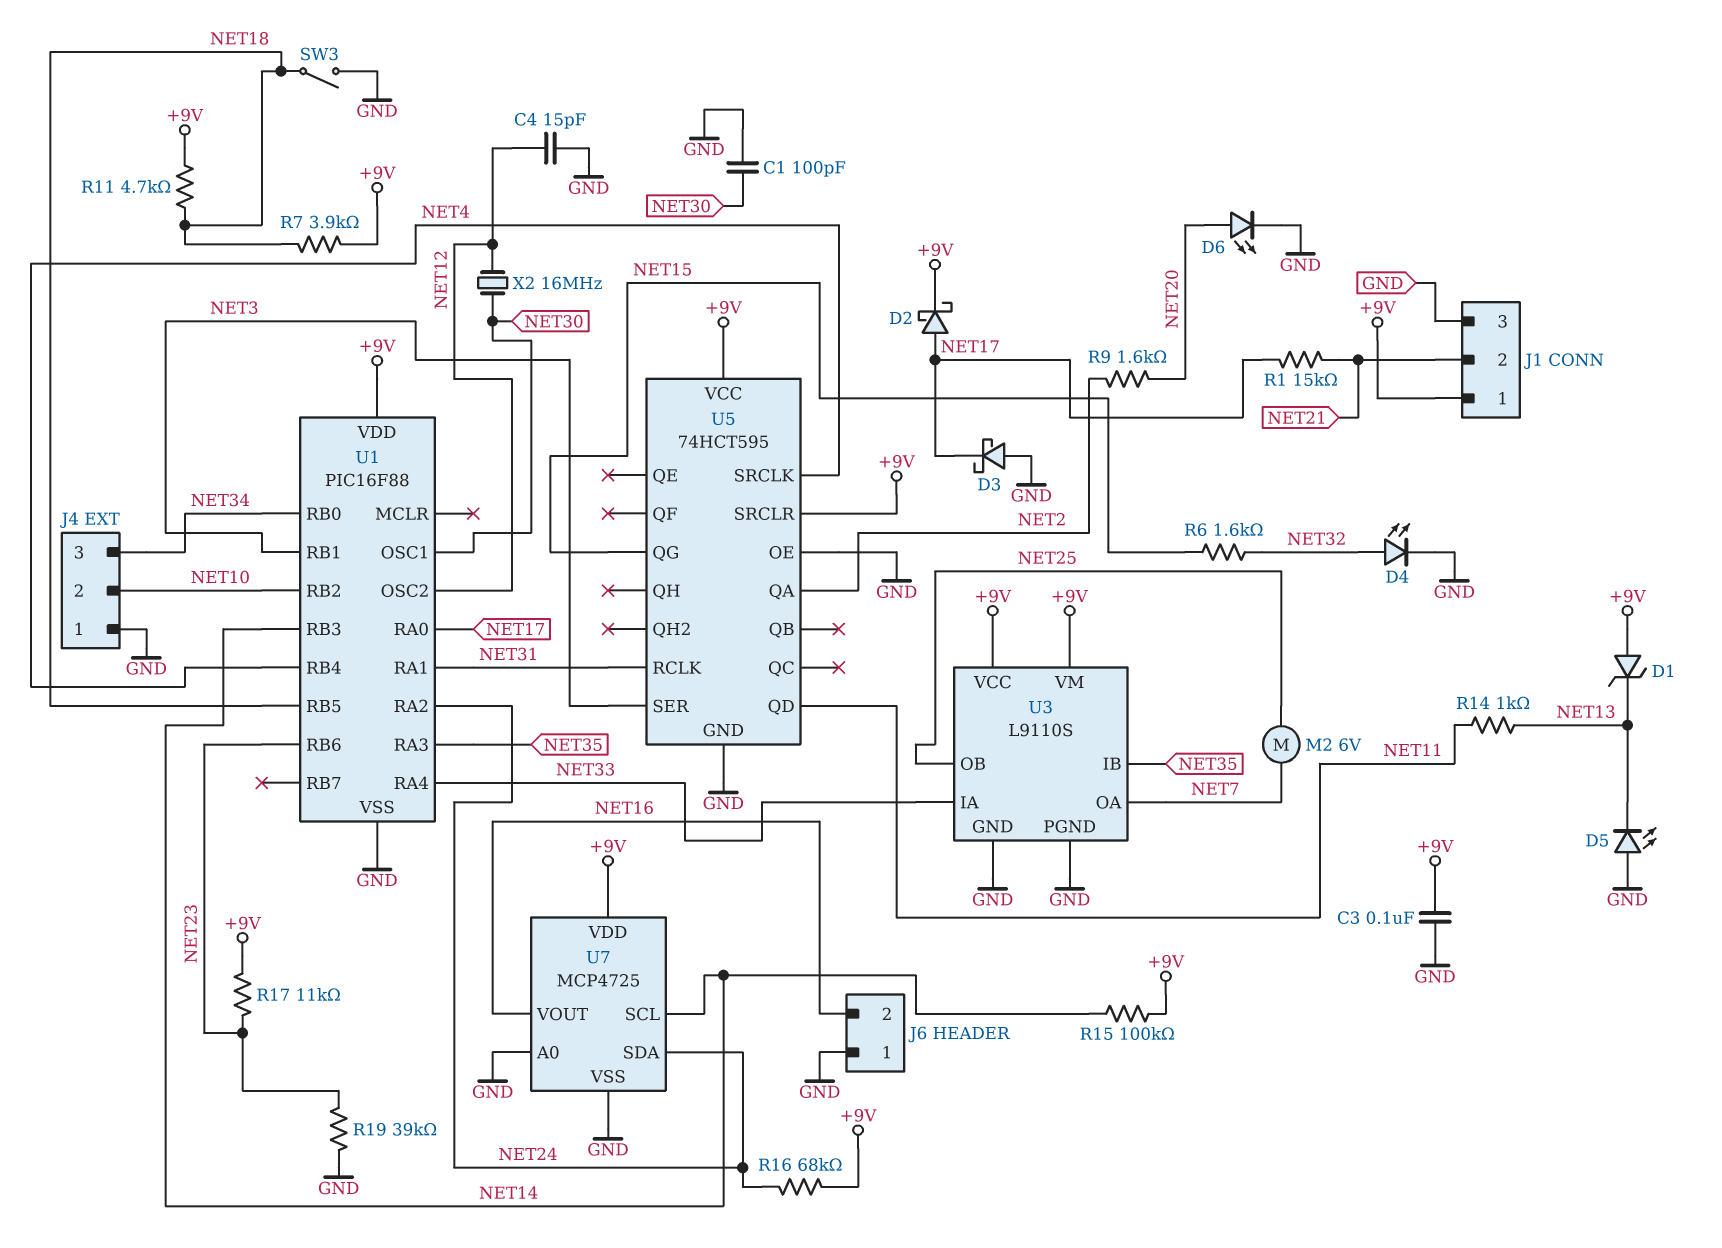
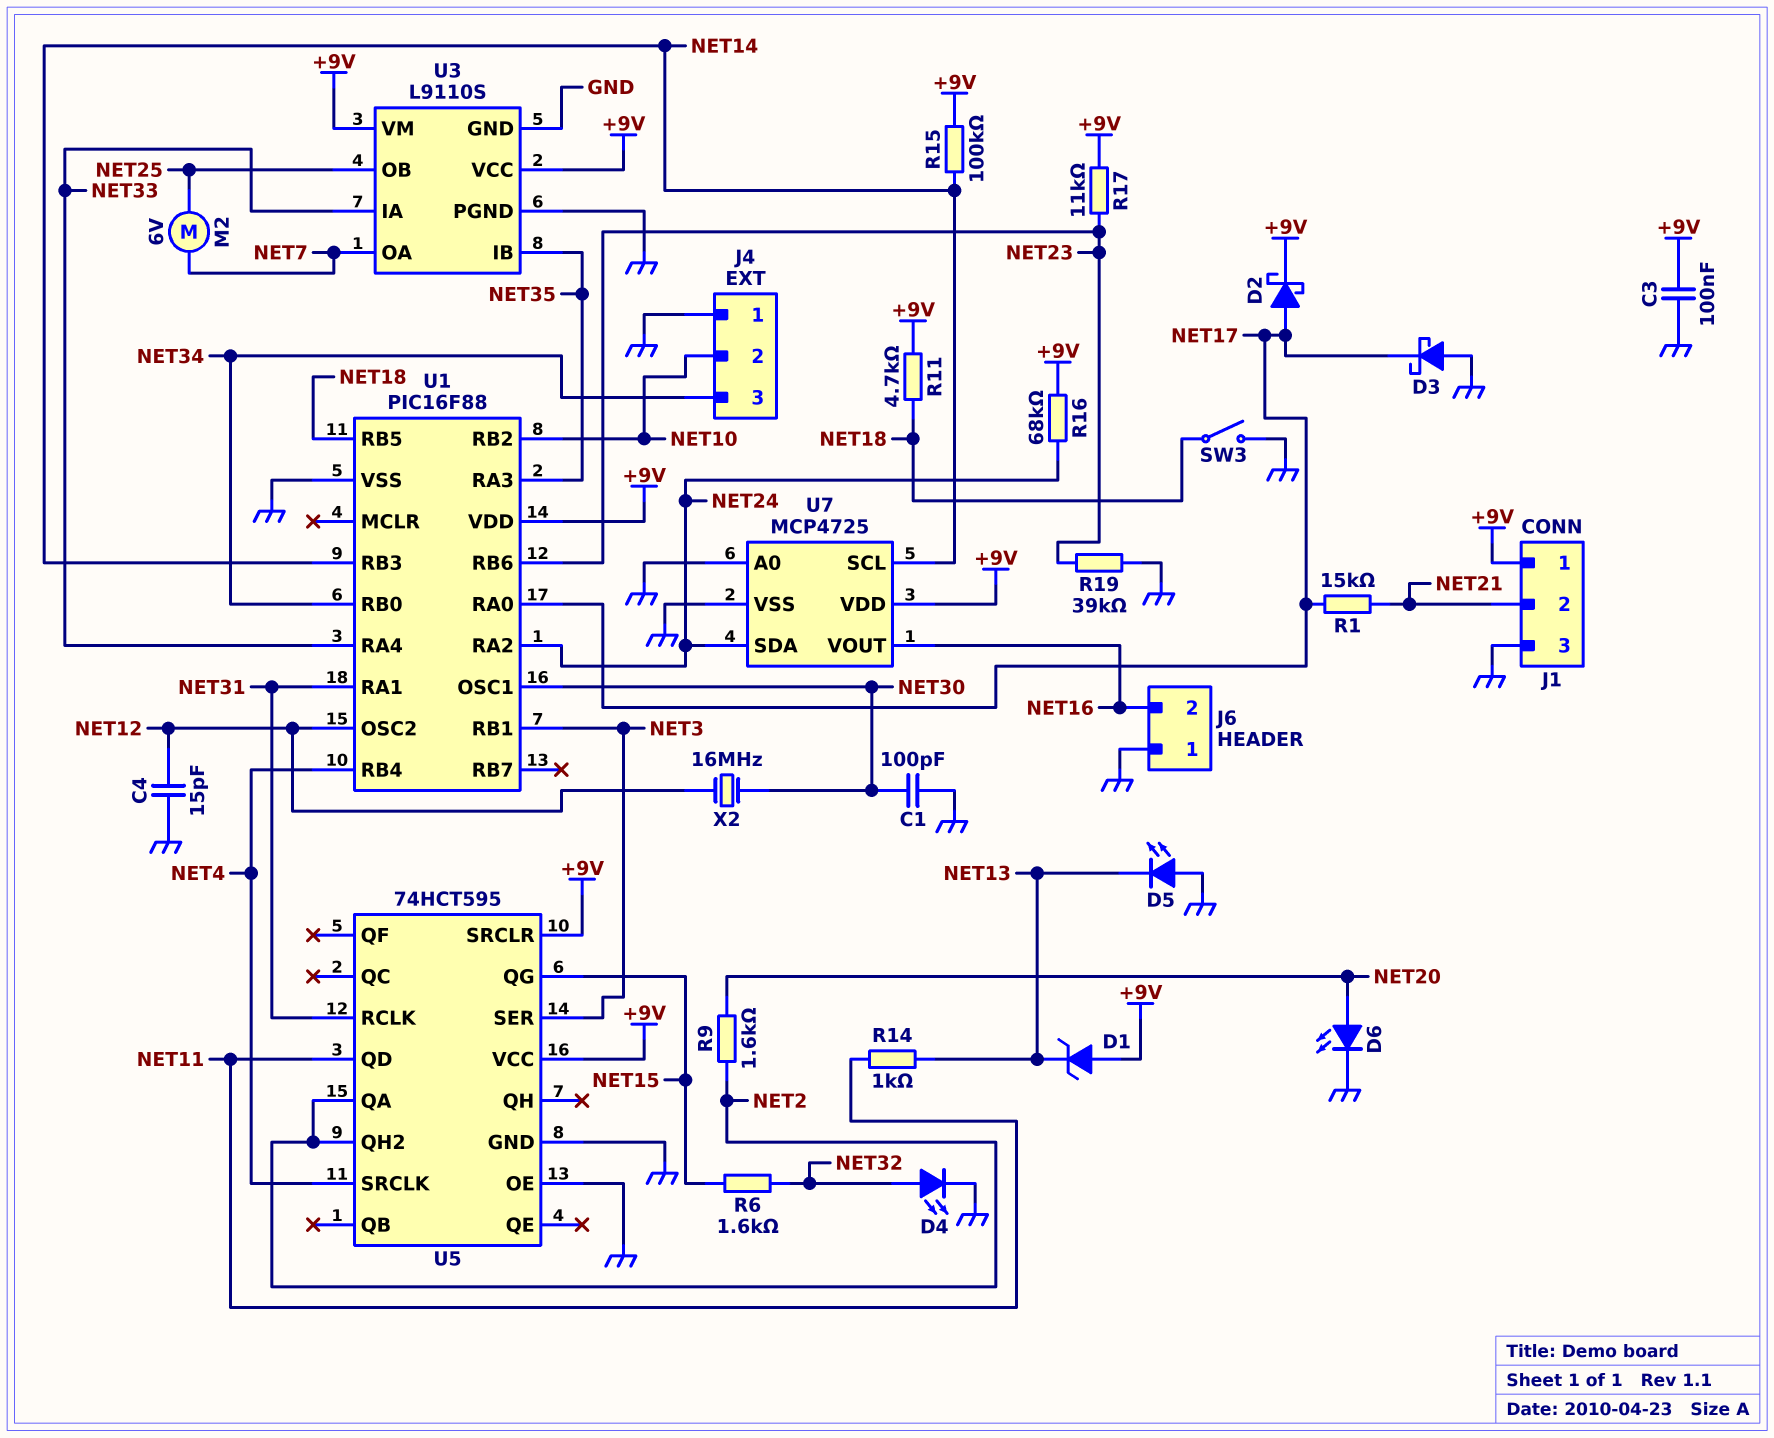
R7: 3.9k (+9V, NET18) -> none
U5 pin QH2: none -> NET2

